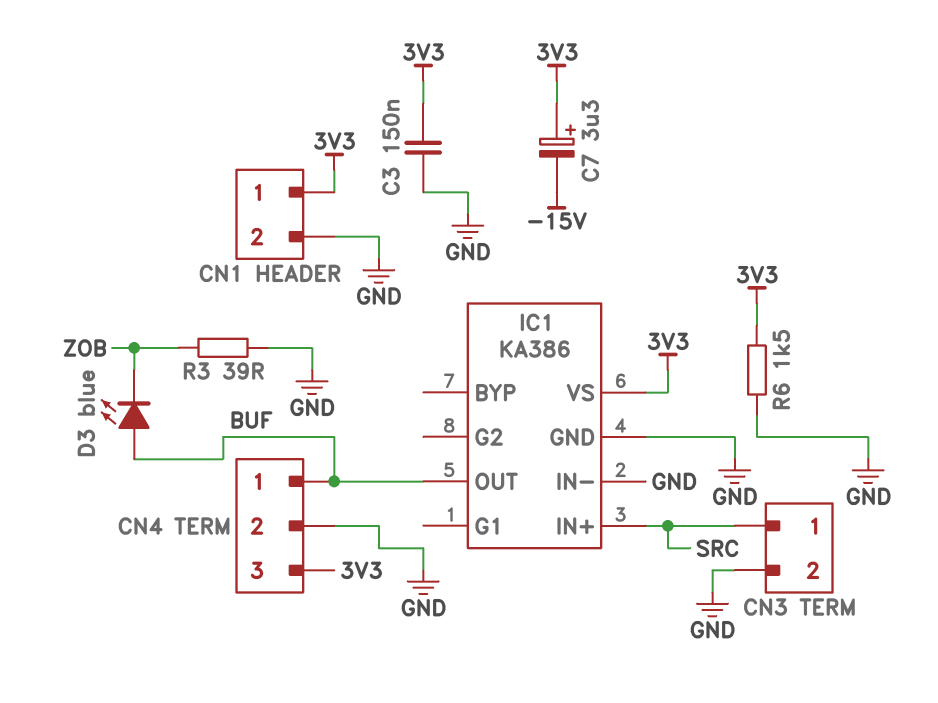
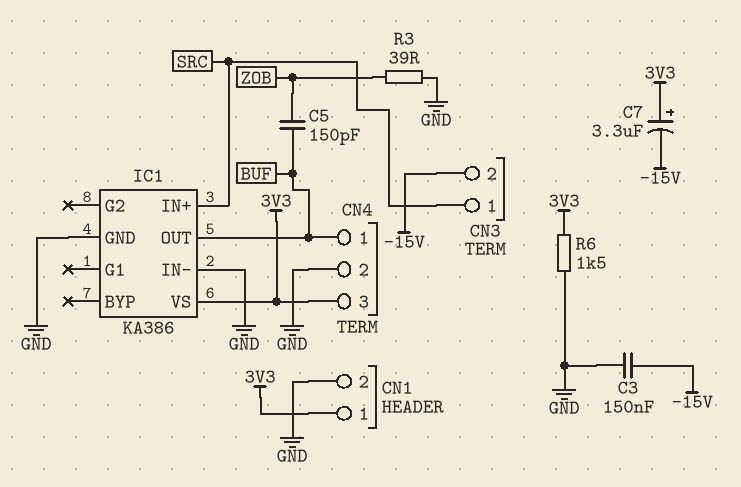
C3: 150nF (3V3, GND) -> 150nF (-15V, GND)
C5: none -> 150pF (BUF, ZOB)
CN3 pin 2: GND -> -15V
D3: LED blue (A BUF, K ZOB) -> none

